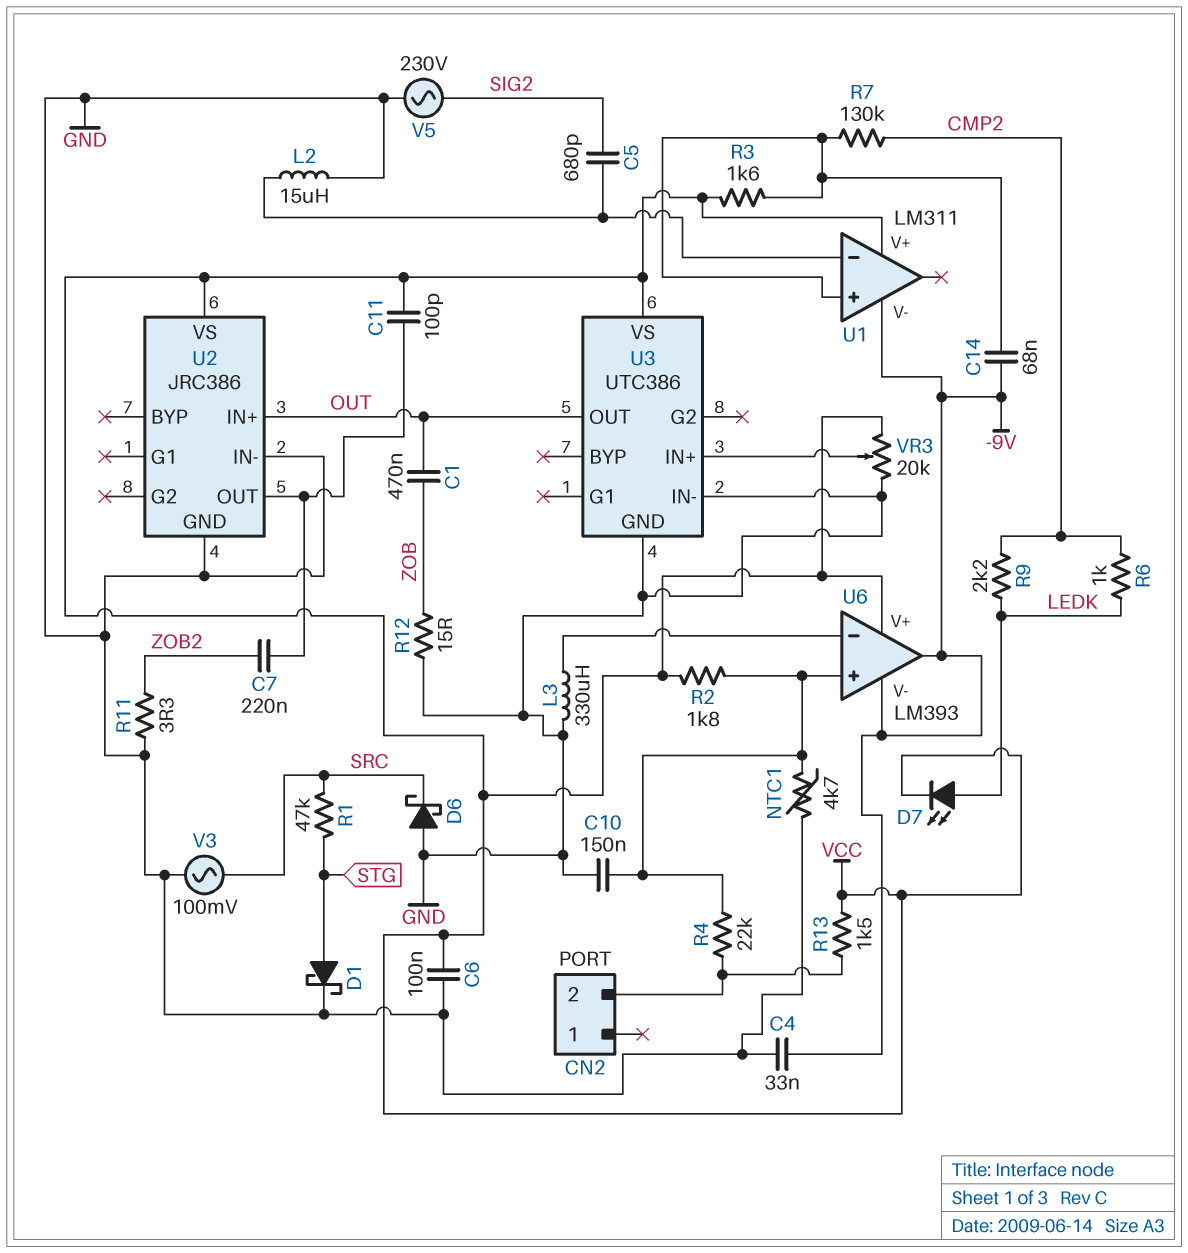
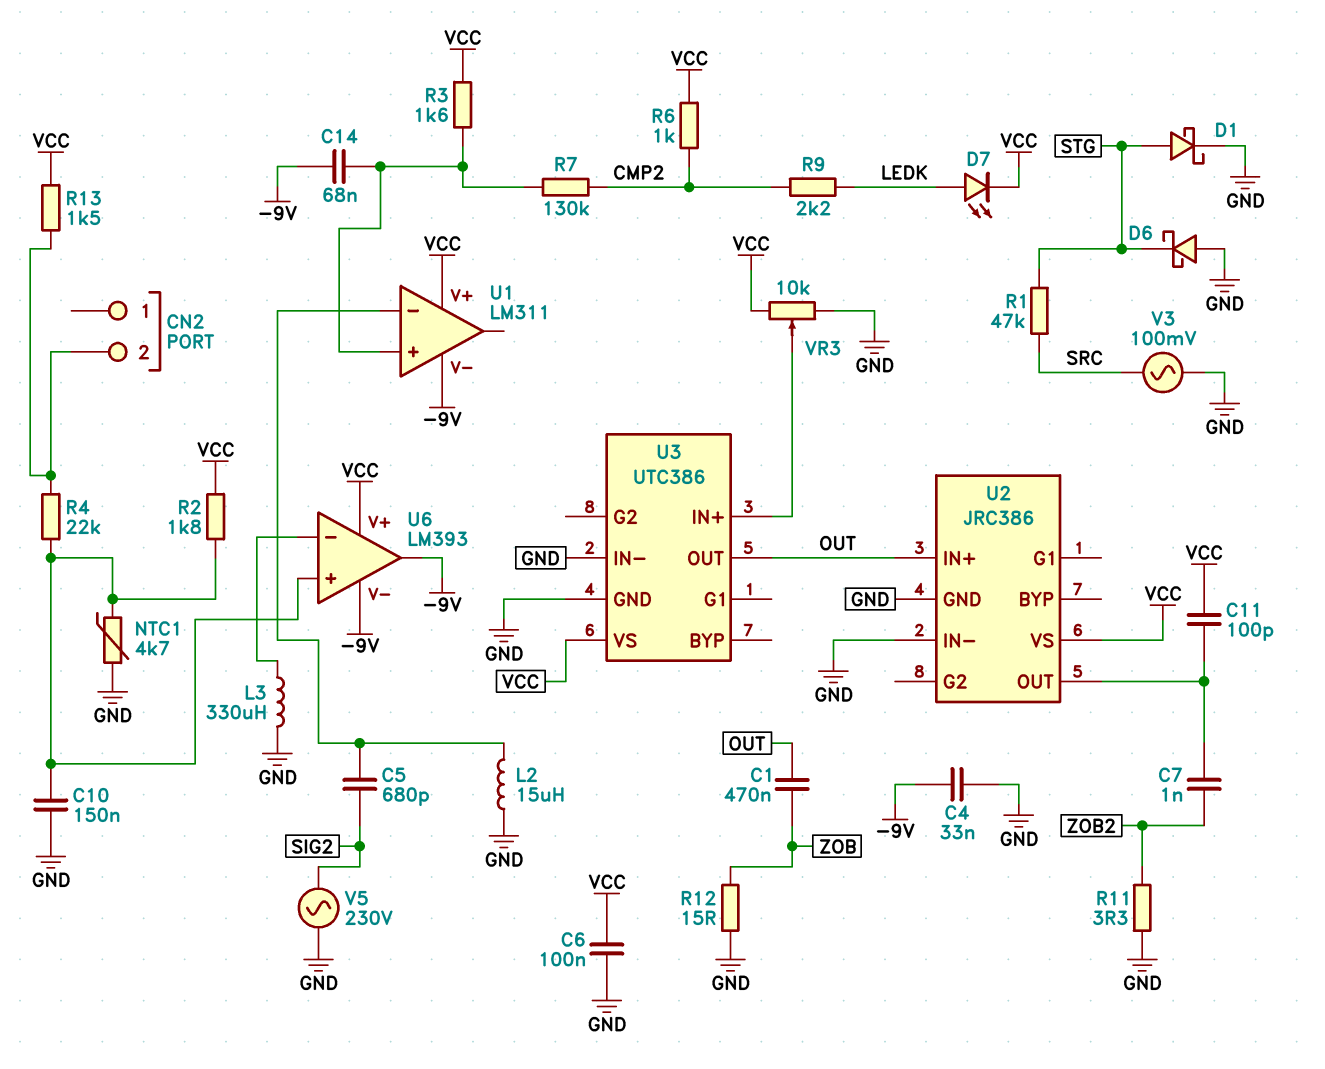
C7: 220nF (U2/OUT, ZOB2) -> 1nF (U2/OUT, ZOB2)
D6: schottky (A GND, K SRC) -> schottky (A GND, K STG)
R6: 1k (CMP2, LEDK) -> 1k (CMP2, VCC)
VR3: 20k (GND, VCC, wiper U3/IN+) -> 10k (GND, VCC, wiper U3/IN+)

